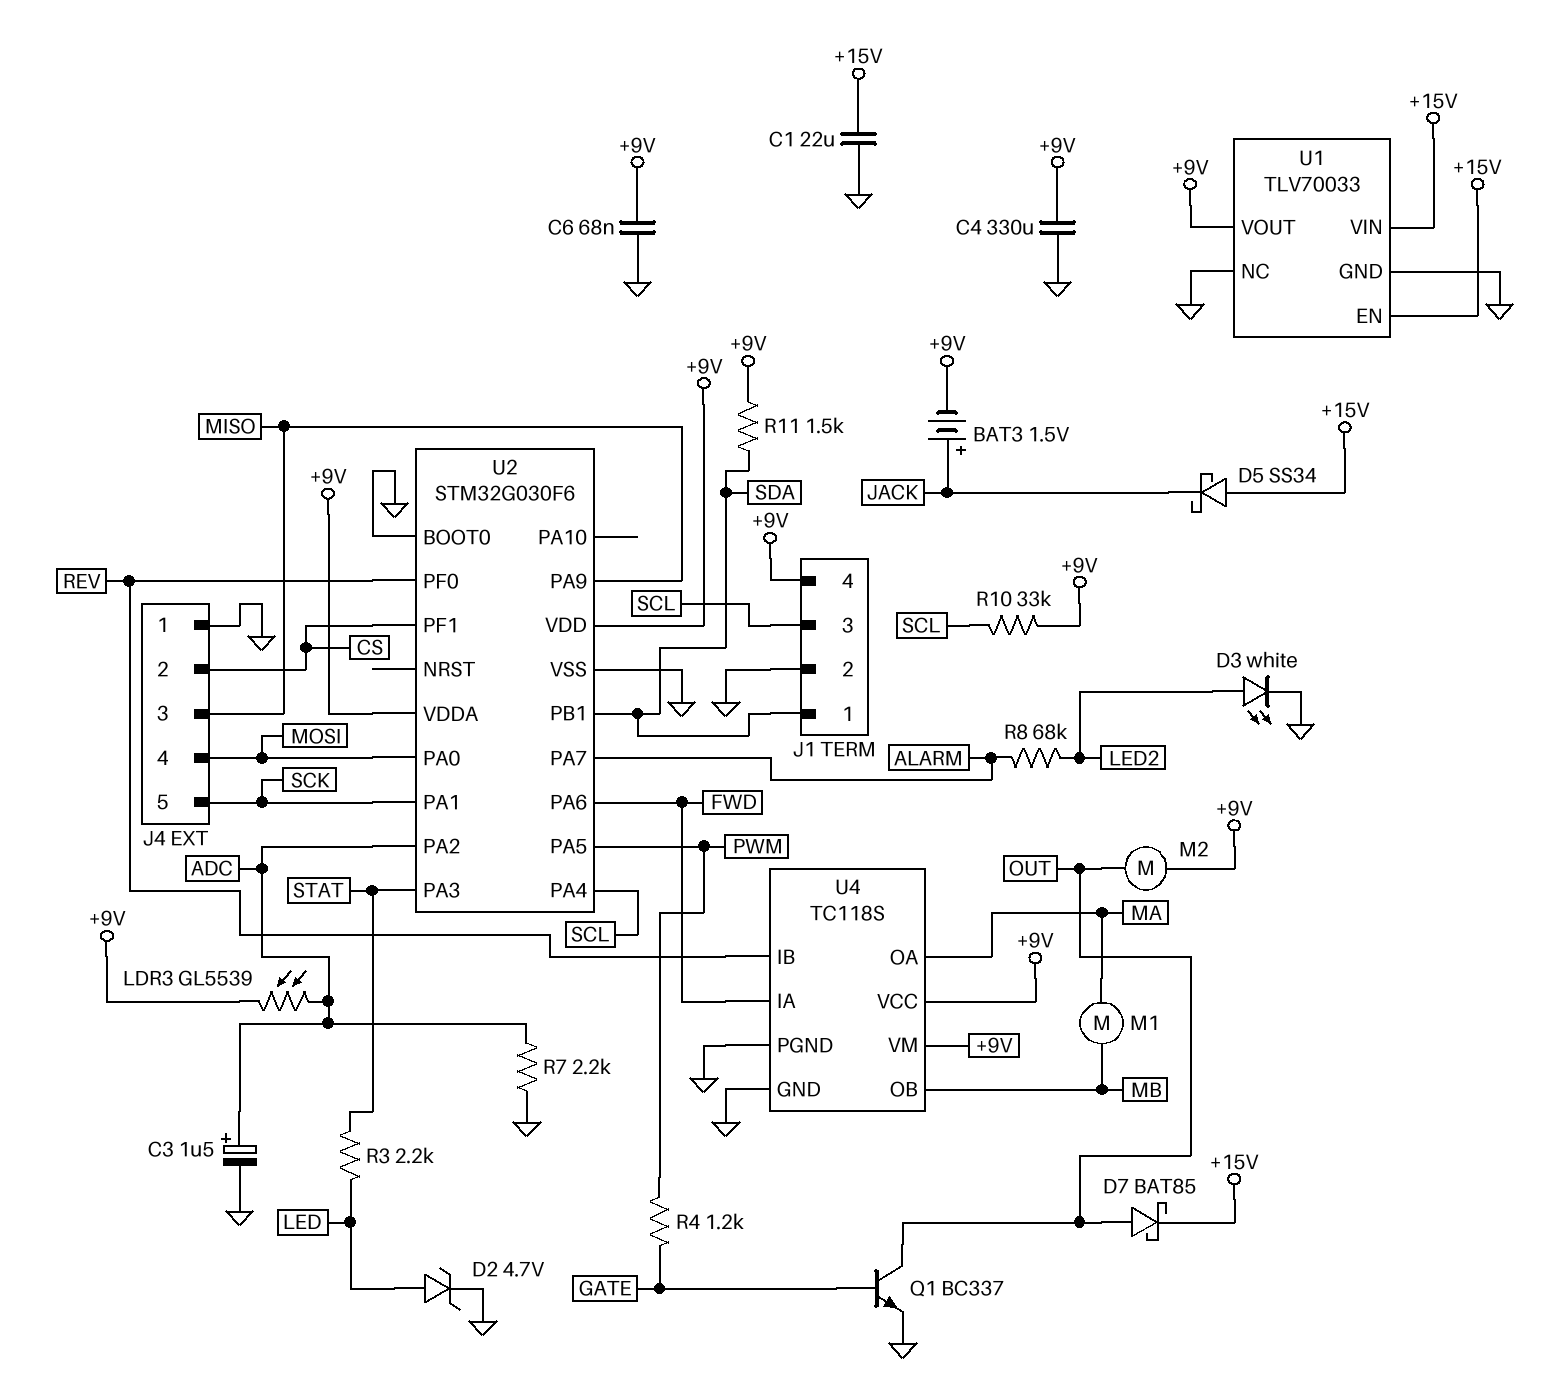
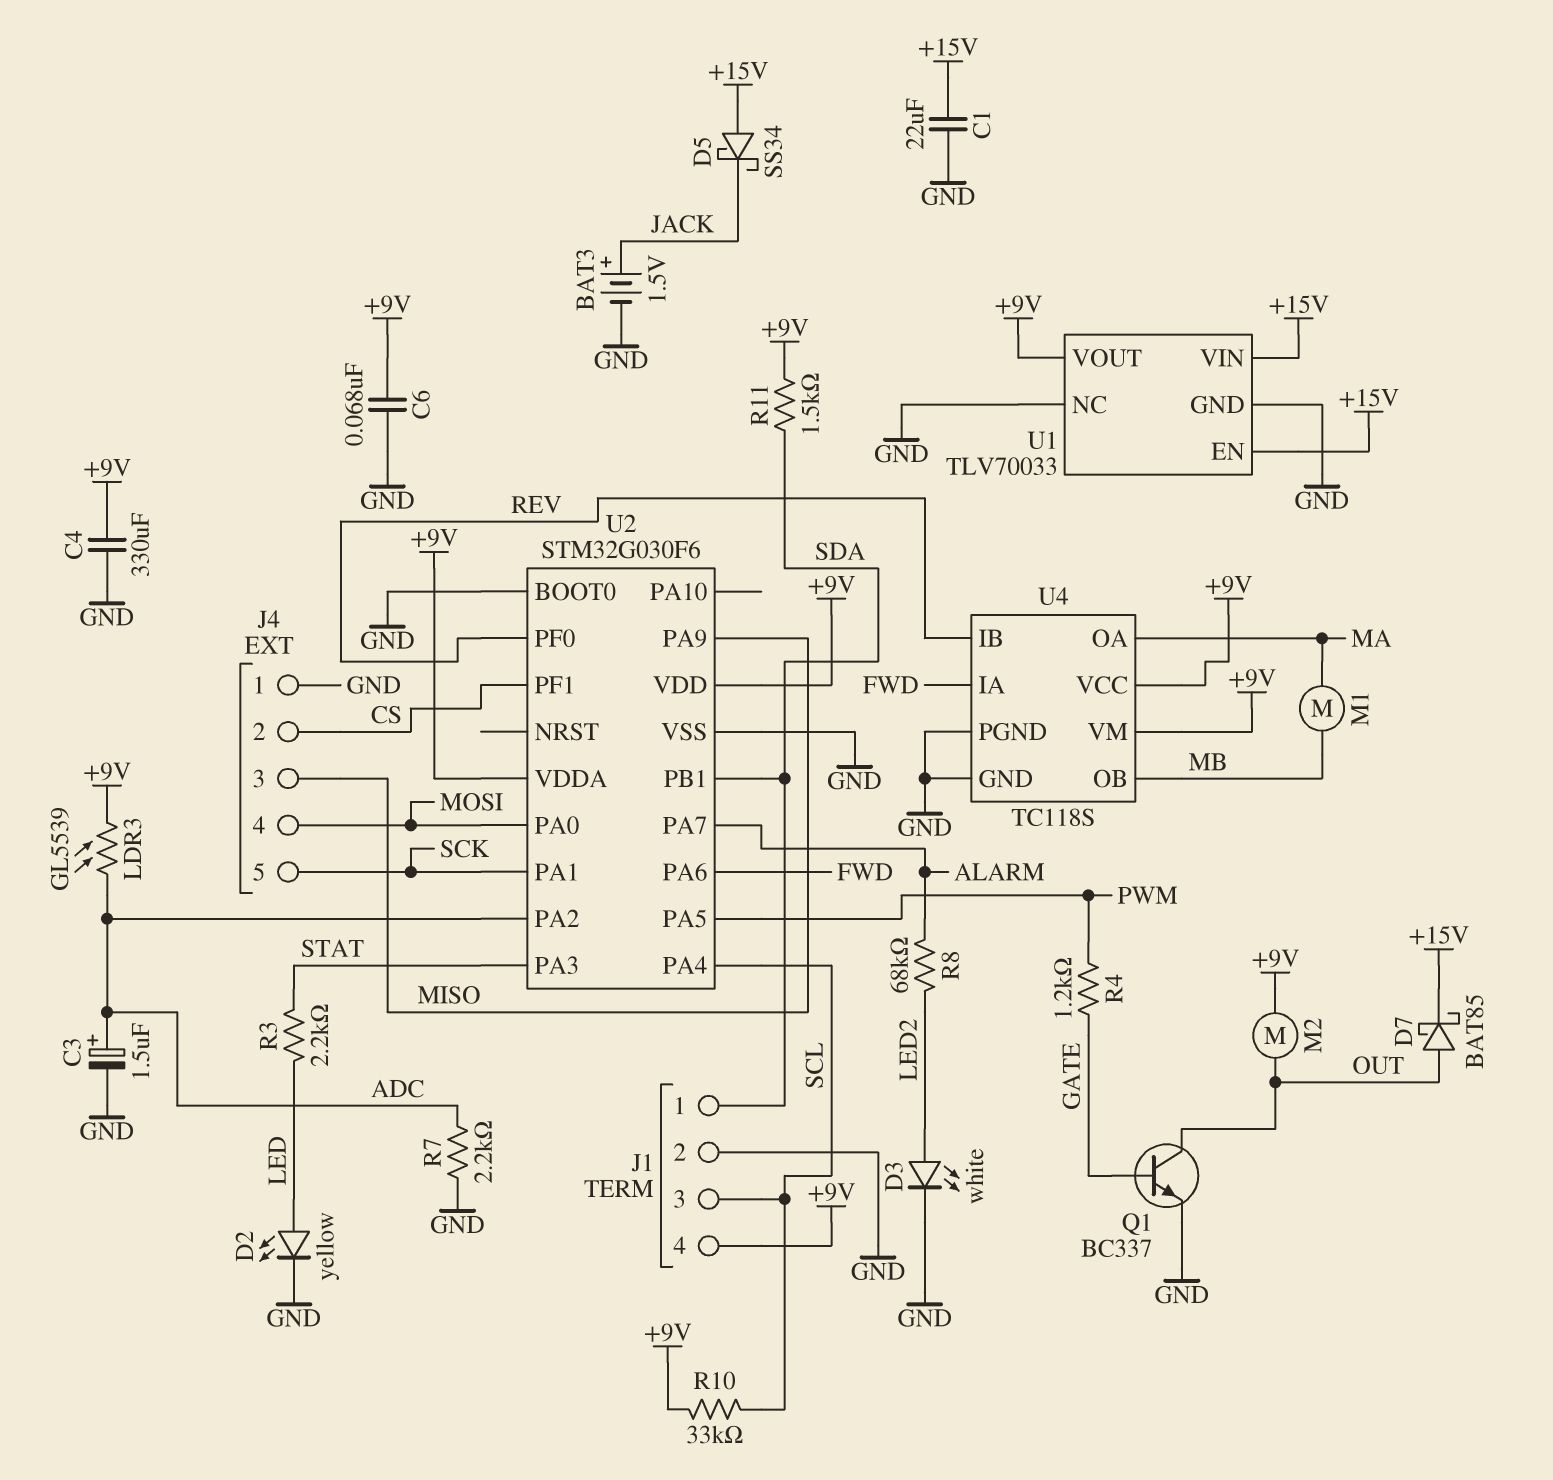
BAT3: 1.5V (plus JACK, minus +9V) -> 1.5V (plus JACK, minus GND)
D2: zener 4.7V (A LED, K GND) -> LED yellow (A LED, K GND)

